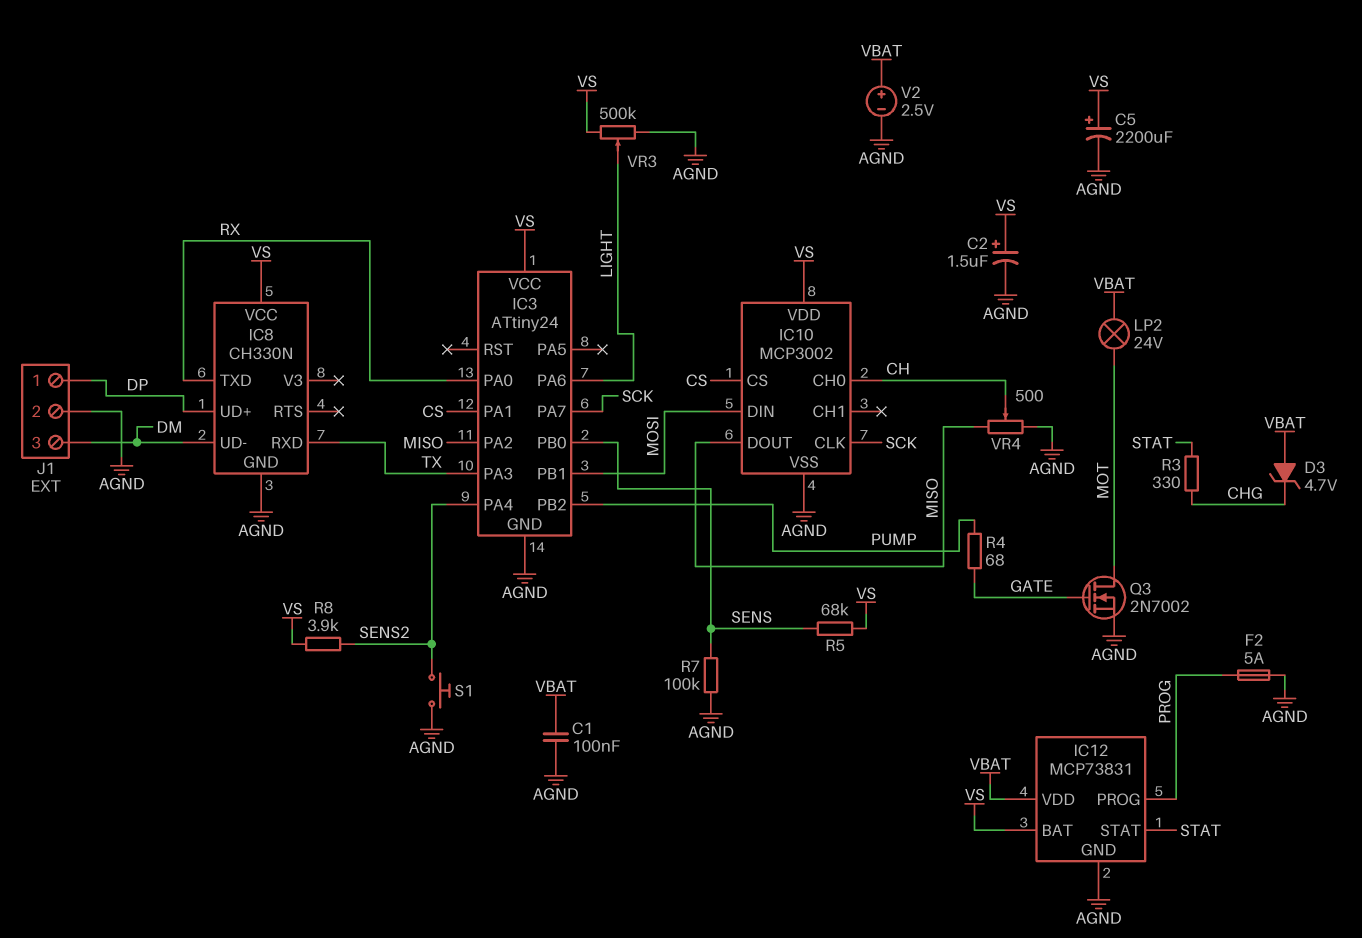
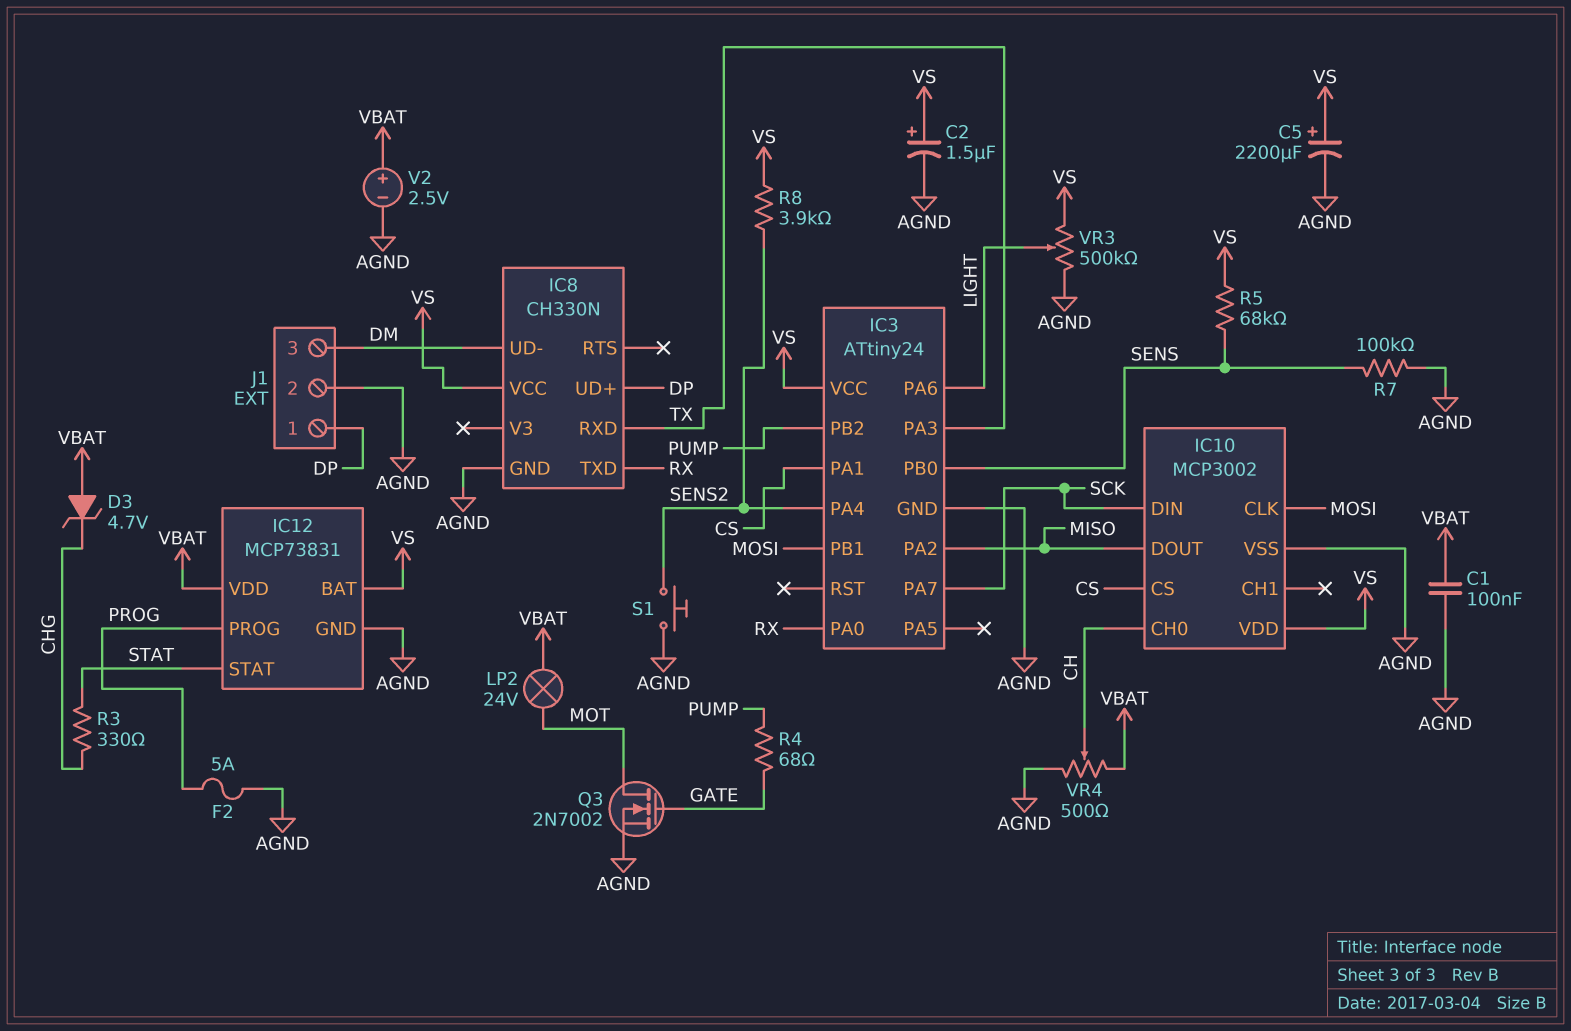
IC10 pin CLK: SCK -> MOSI
IC10 pin DIN: MOSI -> SCK
VR4: 500 (AGND, MISO, wiper CH) -> 500 (AGND, VBAT, wiper CH)

